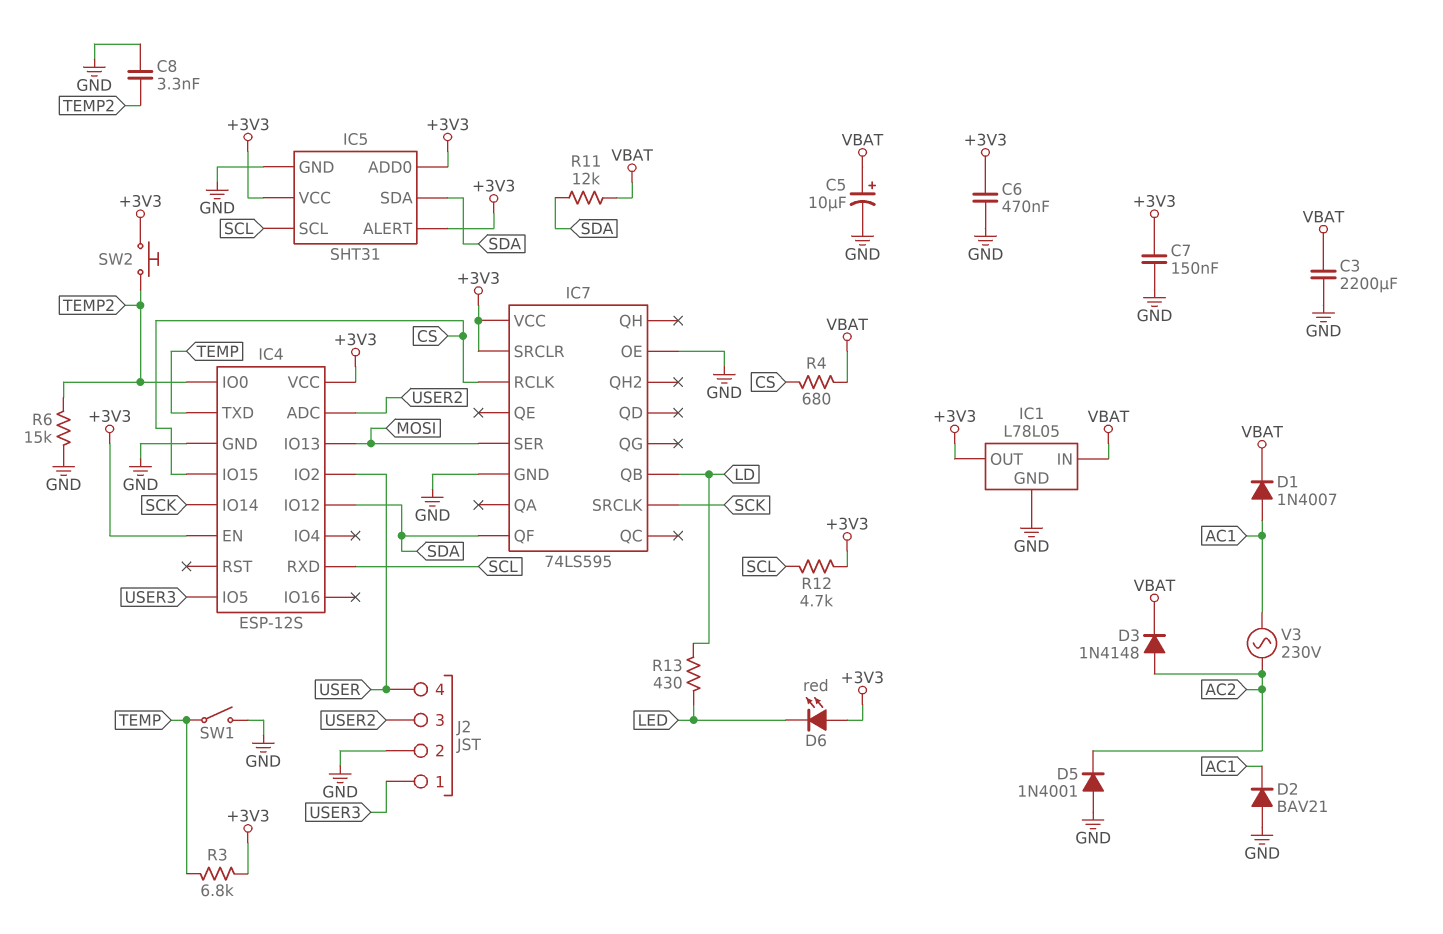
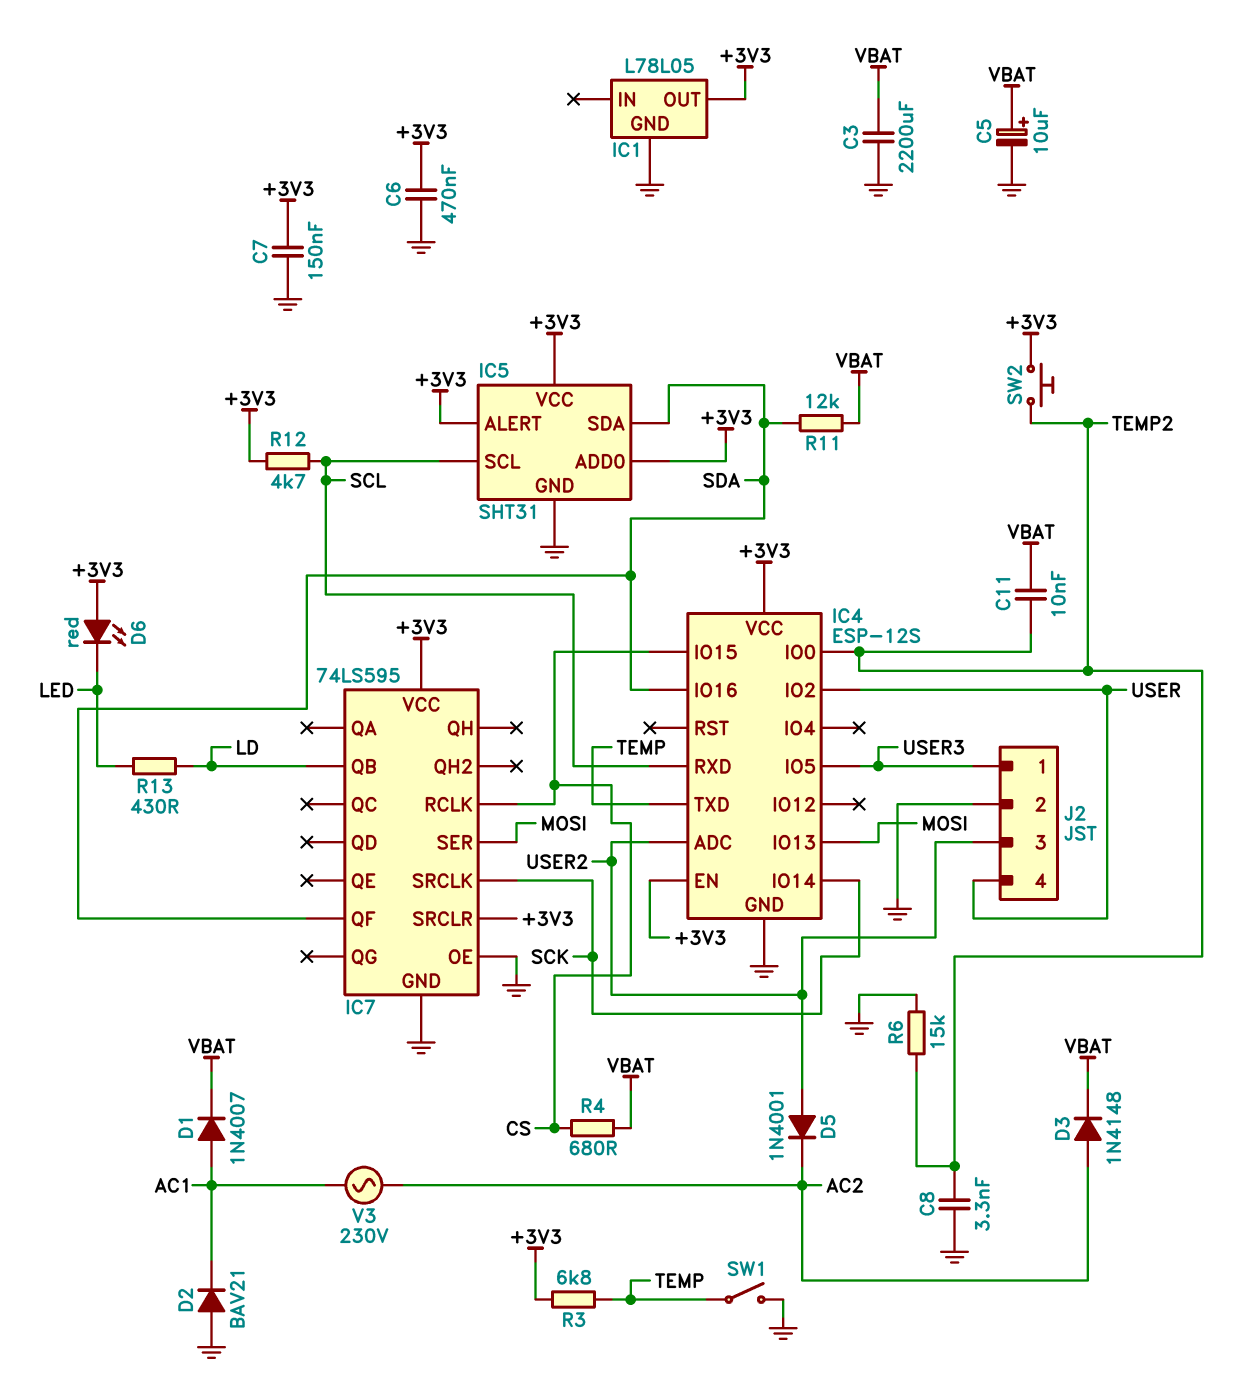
C11: none -> 10nF (TEMP2, VBAT)
D5: diode 1N4001 (A GND, K AC2) -> diode 1N4001 (A USER2, K AC2)
IC1 pin IN: VBAT -> none
IC4 pin IO12: SDA -> none
IC4 pin IO16: none -> SDA

